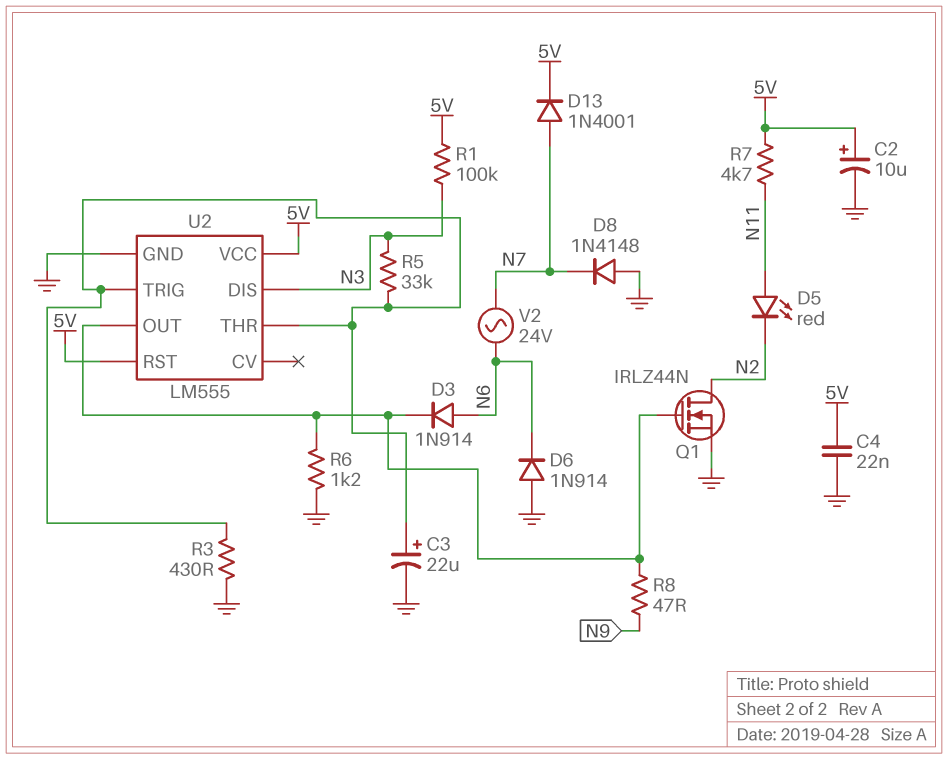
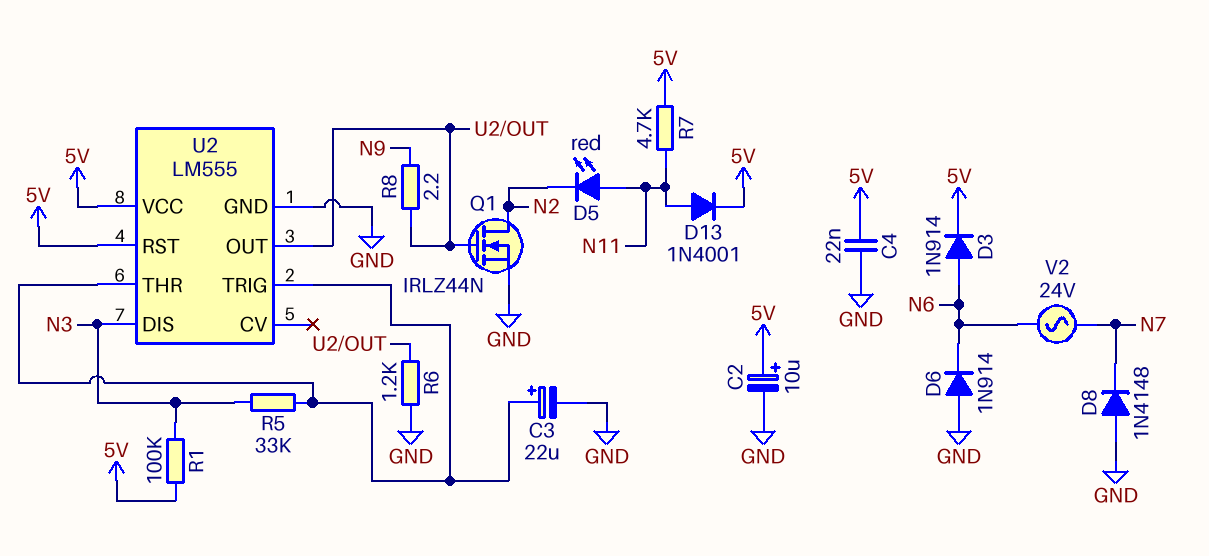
D3: diode 1N914 (A N6, K U2/OUT) -> diode 1N914 (A N6, K 5V)
D13: diode 1N4001 (A N7, K 5V) -> diode 1N4001 (A N11, K 5V)
R3: 430 (GND, U2/THR) -> none
R8: 47 (N9, U2/OUT) -> 2.2 (N9, U2/OUT)

